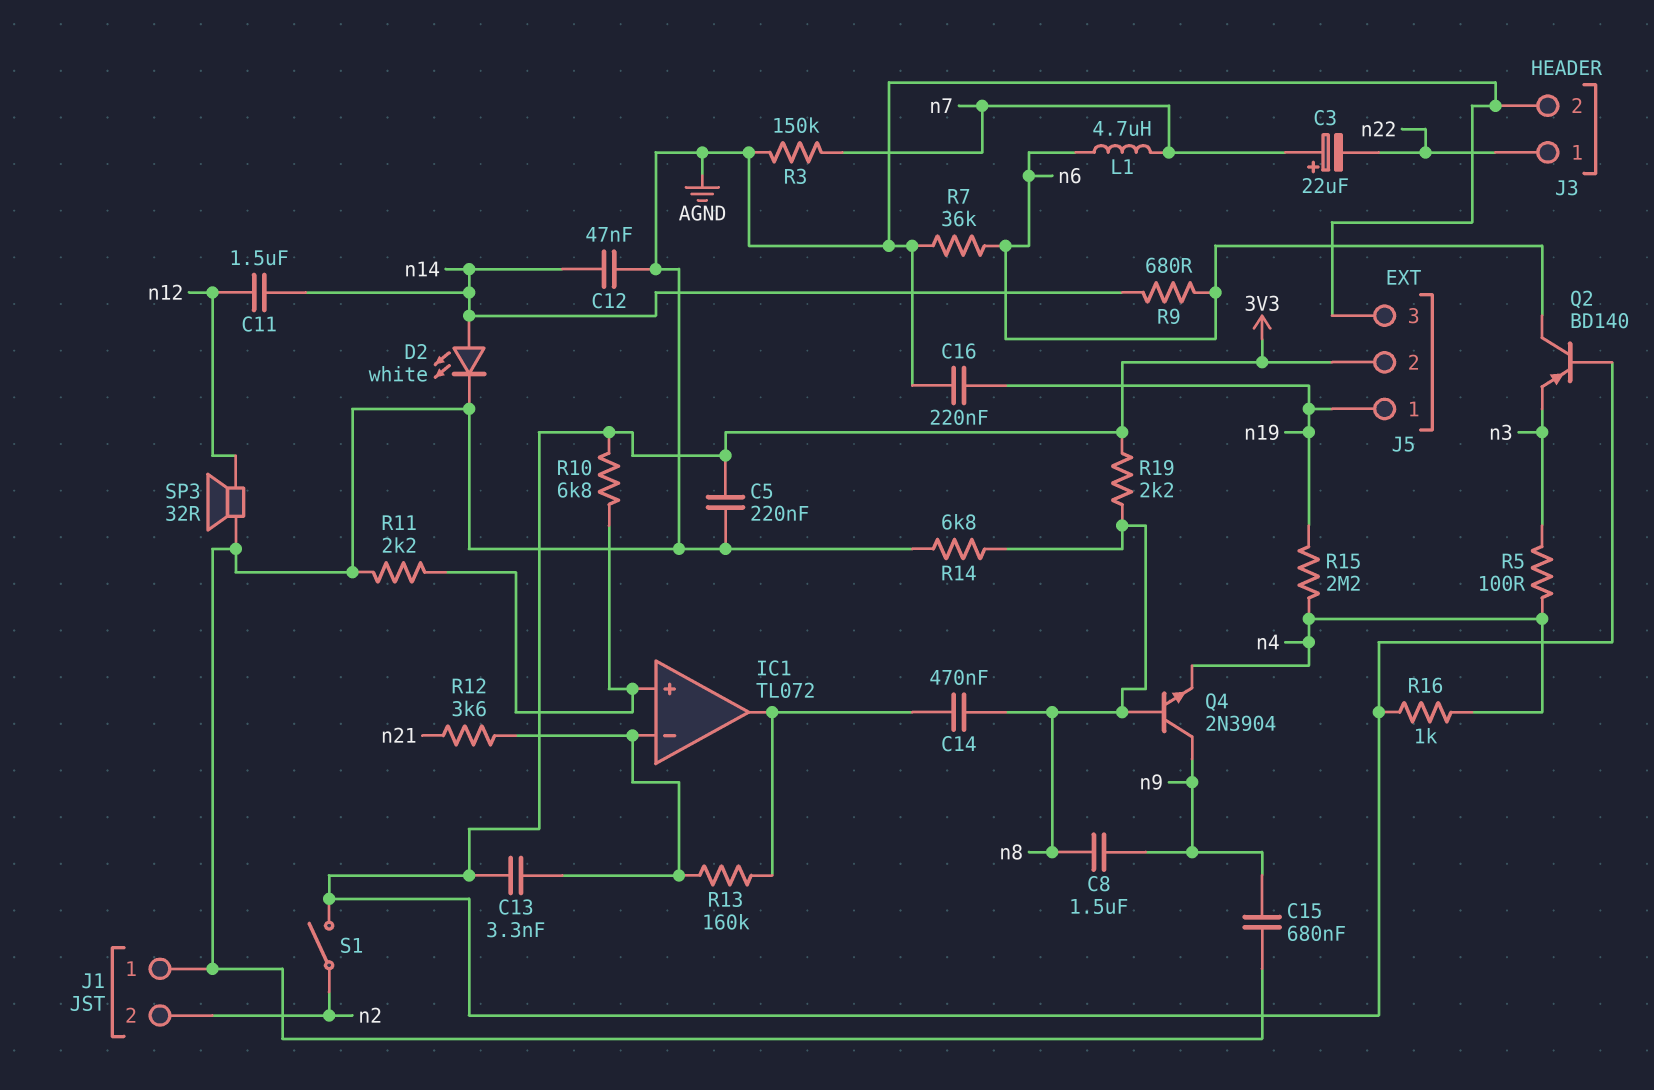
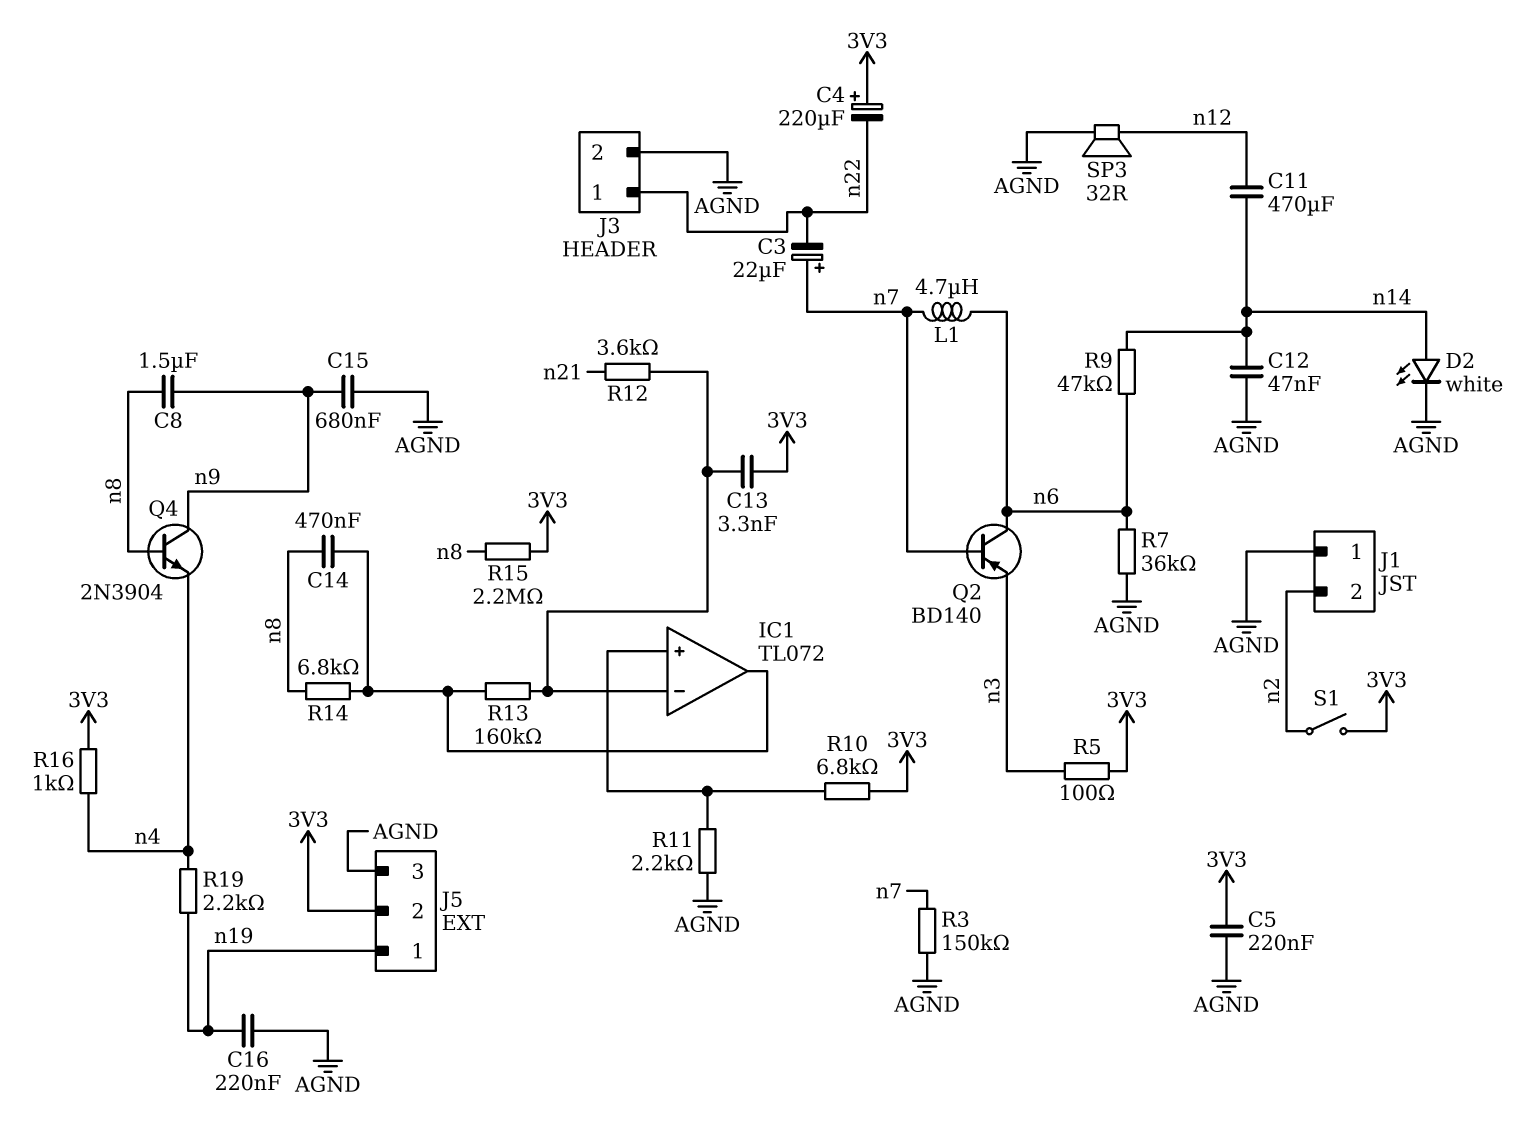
C4: none -> 220uF (plus 3V3, minus n22)
C11: 1.5uF (n12, n14) -> 470uF (n12, n14)
Q2: PNP BD140 (B 3V3, C n6, E n3) -> PNP BD140 (B n7, C n6, E n3)
R5: 100 (n3, n4) -> 100 (3V3, n3)
R9: 680 (n6, n14) -> 47k (n6, n14)
R14: 6.8k (AGND, n8) -> 6.8k (IC1/out, n8)
R15: 2.2M (n4, n19) -> 2.2M (3V3, n8)
R19: 2.2k (3V3, n8) -> 2.2k (n4, n19)

